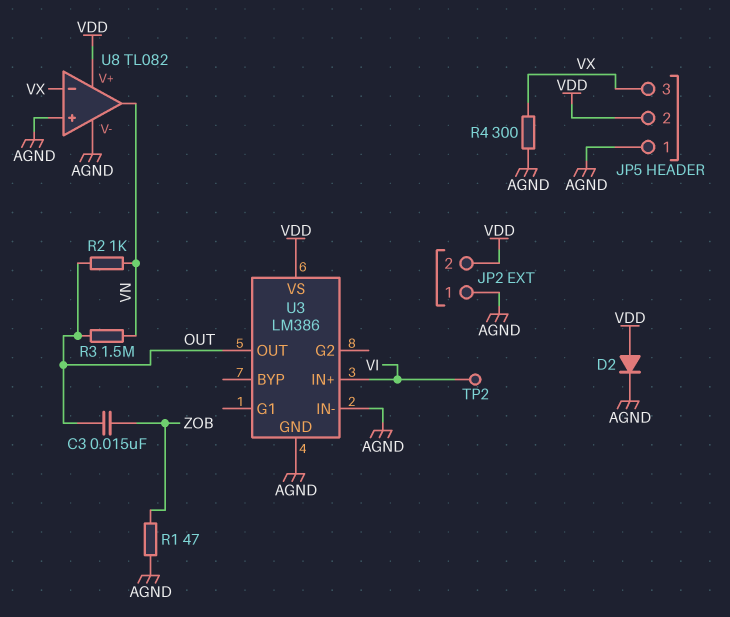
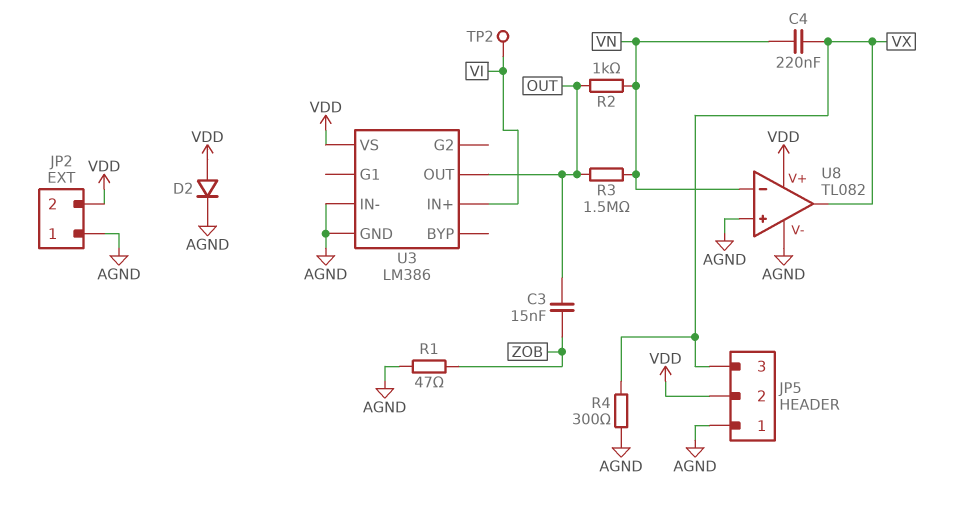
C4: none -> 220nF (VN, VX)
U8 pin in-: VX -> VN
U8 pin out: VN -> VX

